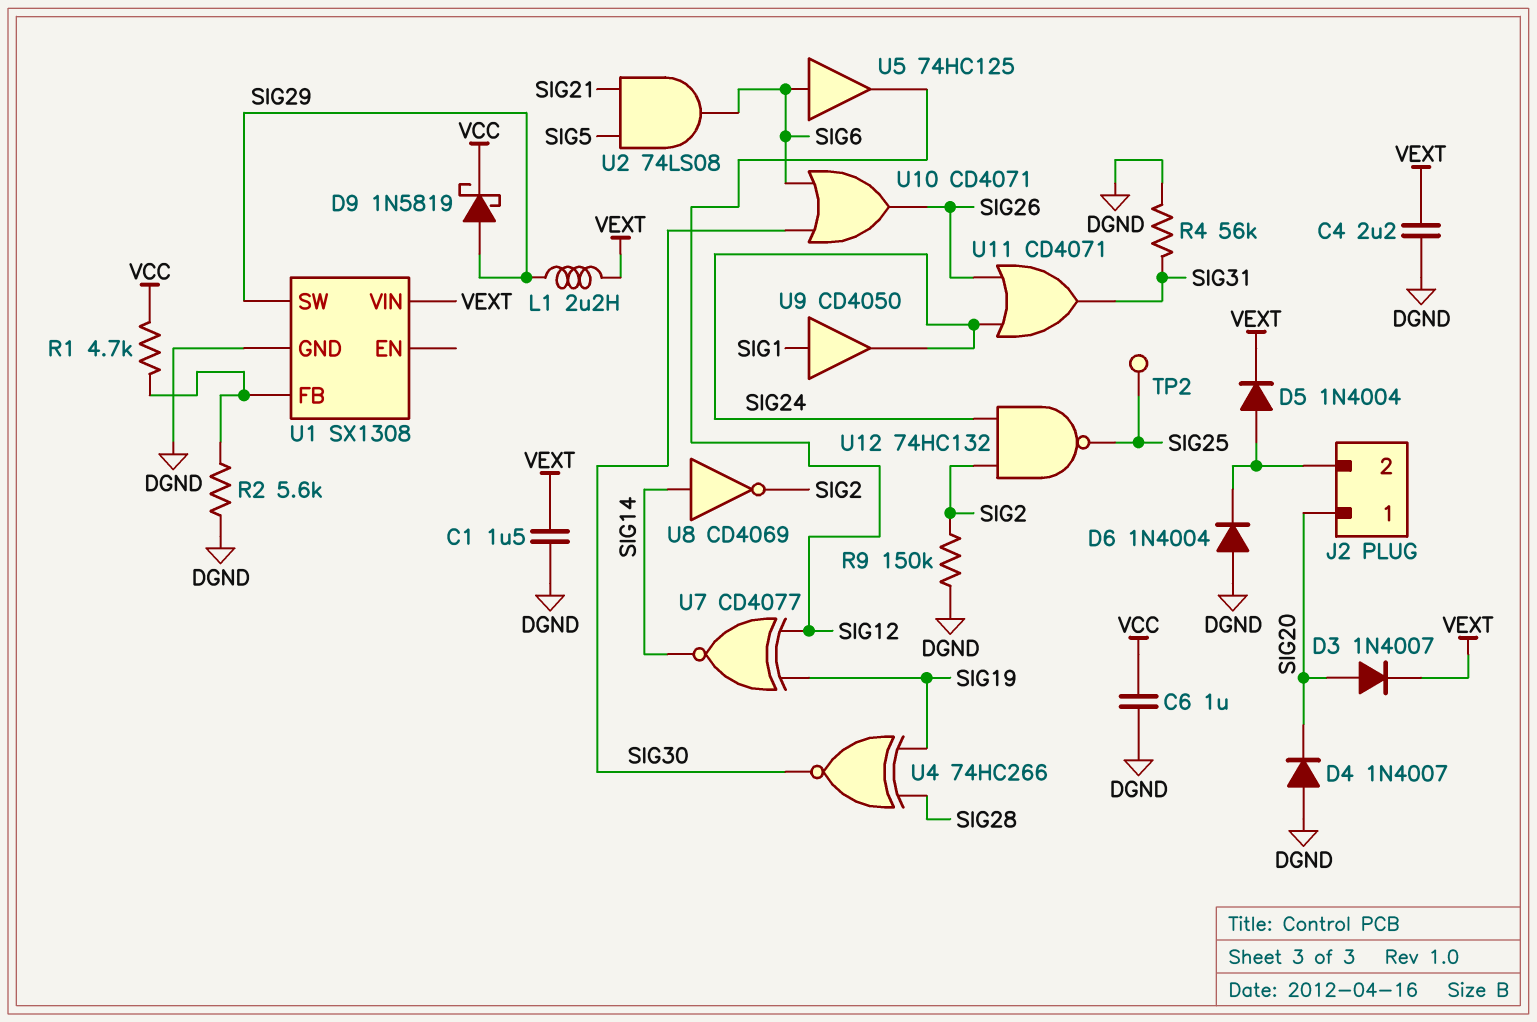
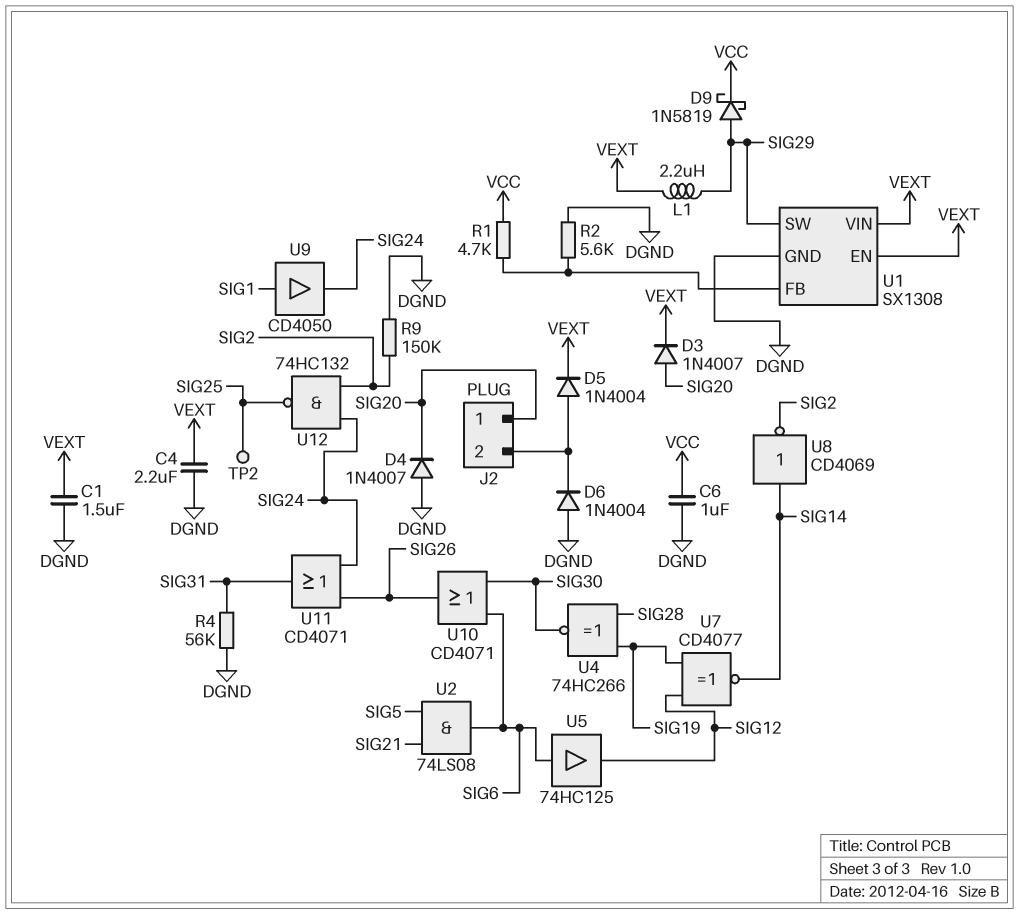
U1 pin EN: none -> VEXT

